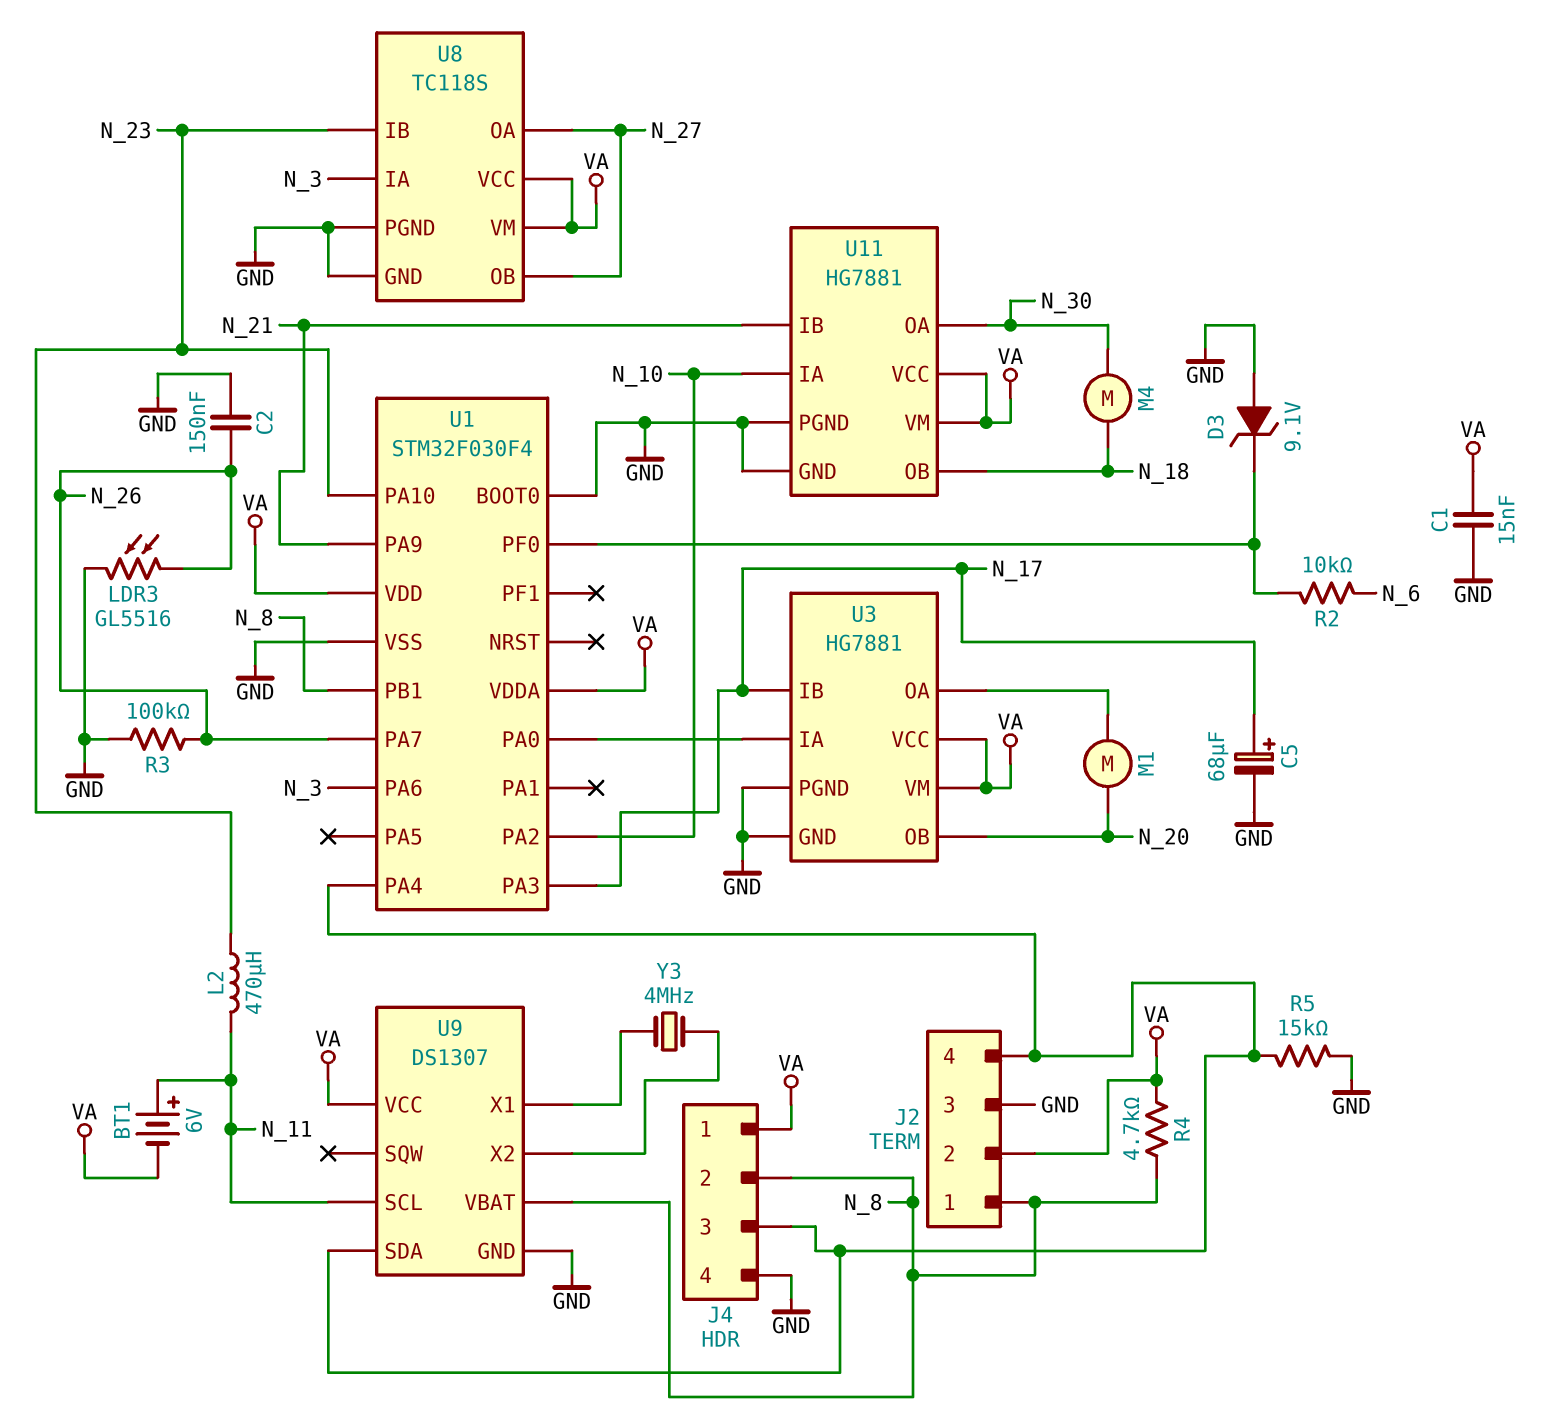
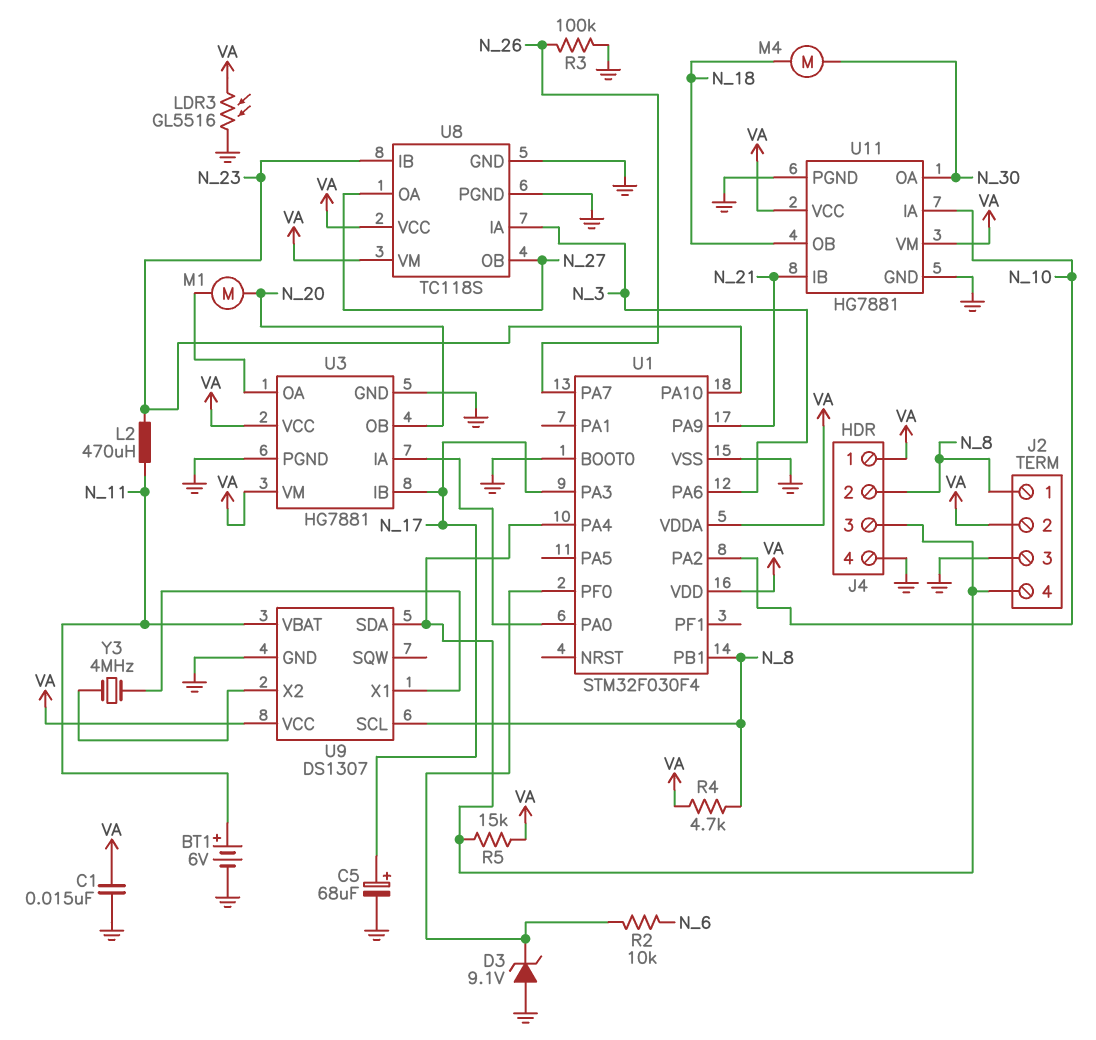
BT1: 6V (plus N_11, minus VA) -> 6V (plus N_11, minus GND)
C2: 150nF (GND, N_26) -> none
LDR3: GL5516 (GND, N_26) -> GL5516 (GND, VA)
R5: 15k (GND, J2/4) -> 15k (J2/4, VA)
U9 pin SCL: N_11 -> N_8
U9 pin VBAT: N_8 -> N_11

